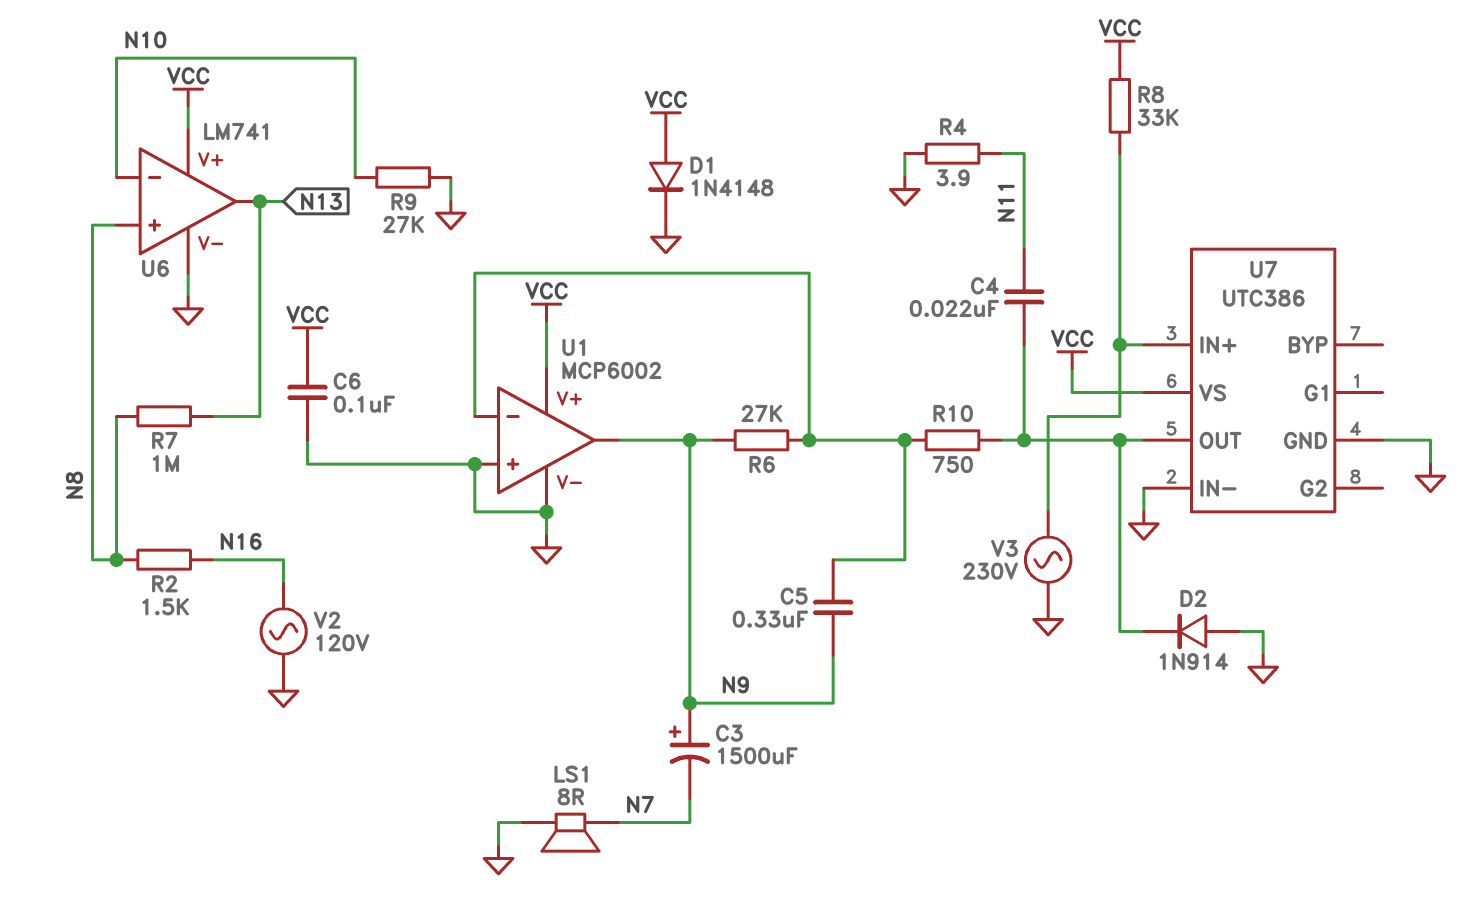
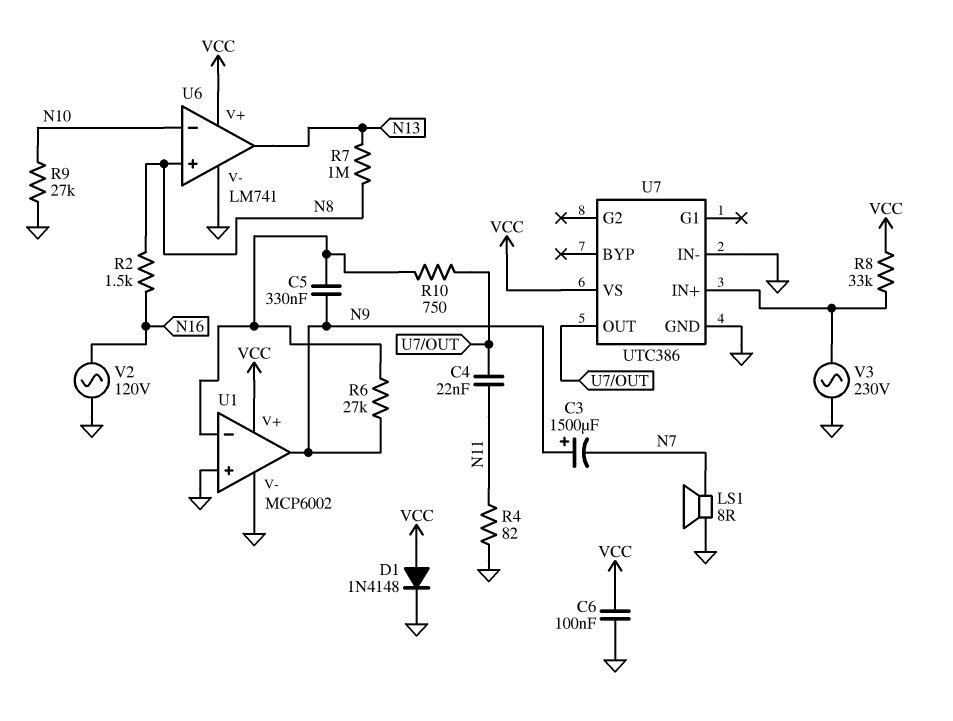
D2: diode 1N914 (A GND, K U7/OUT) -> none
R4: 3.9 (GND, N11) -> 82 (GND, N11)

